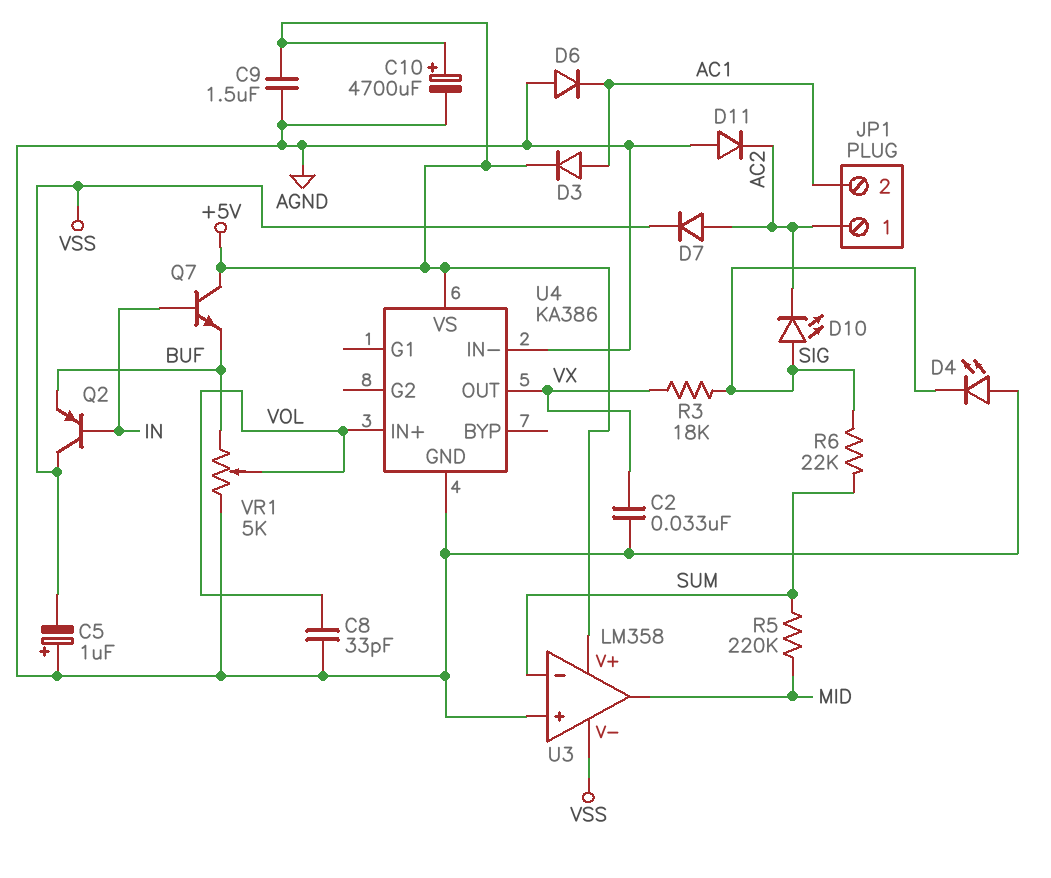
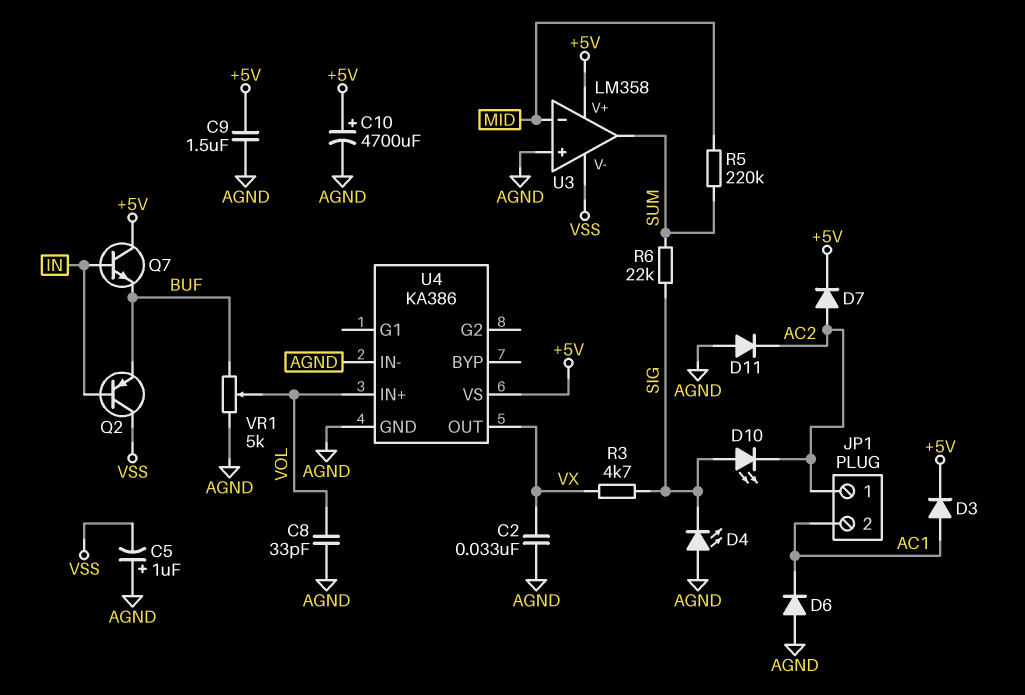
D7: diode (A AC2, K VSS) -> diode (A AC2, K +5V)
R3: 18k (SIG, VX) -> 4.7k (SIG, VX)
U3 pin in-: SUM -> MID
U3 pin out: MID -> SUM

